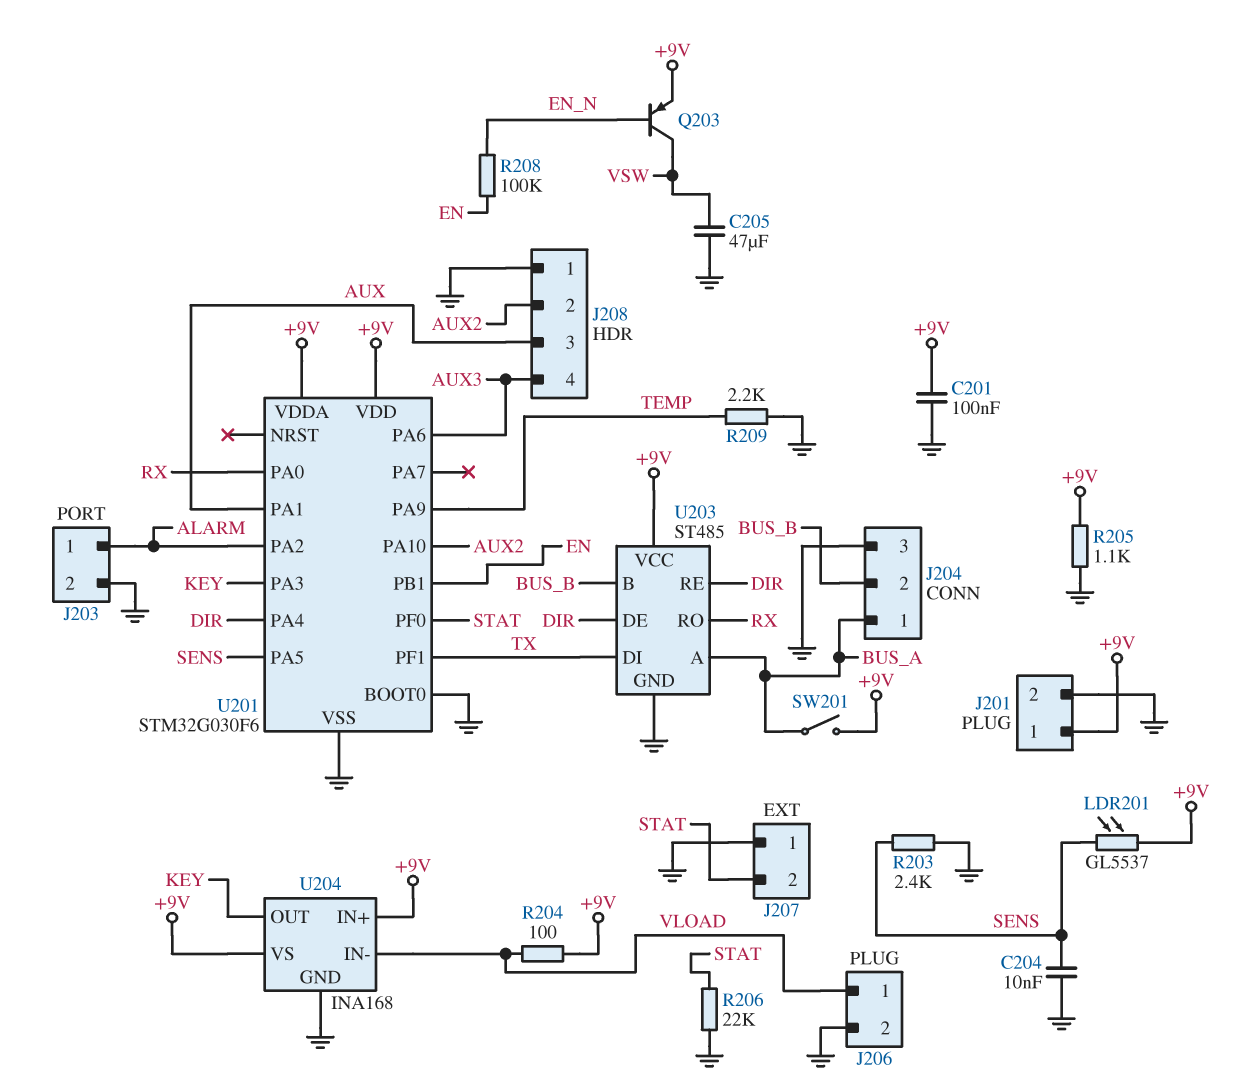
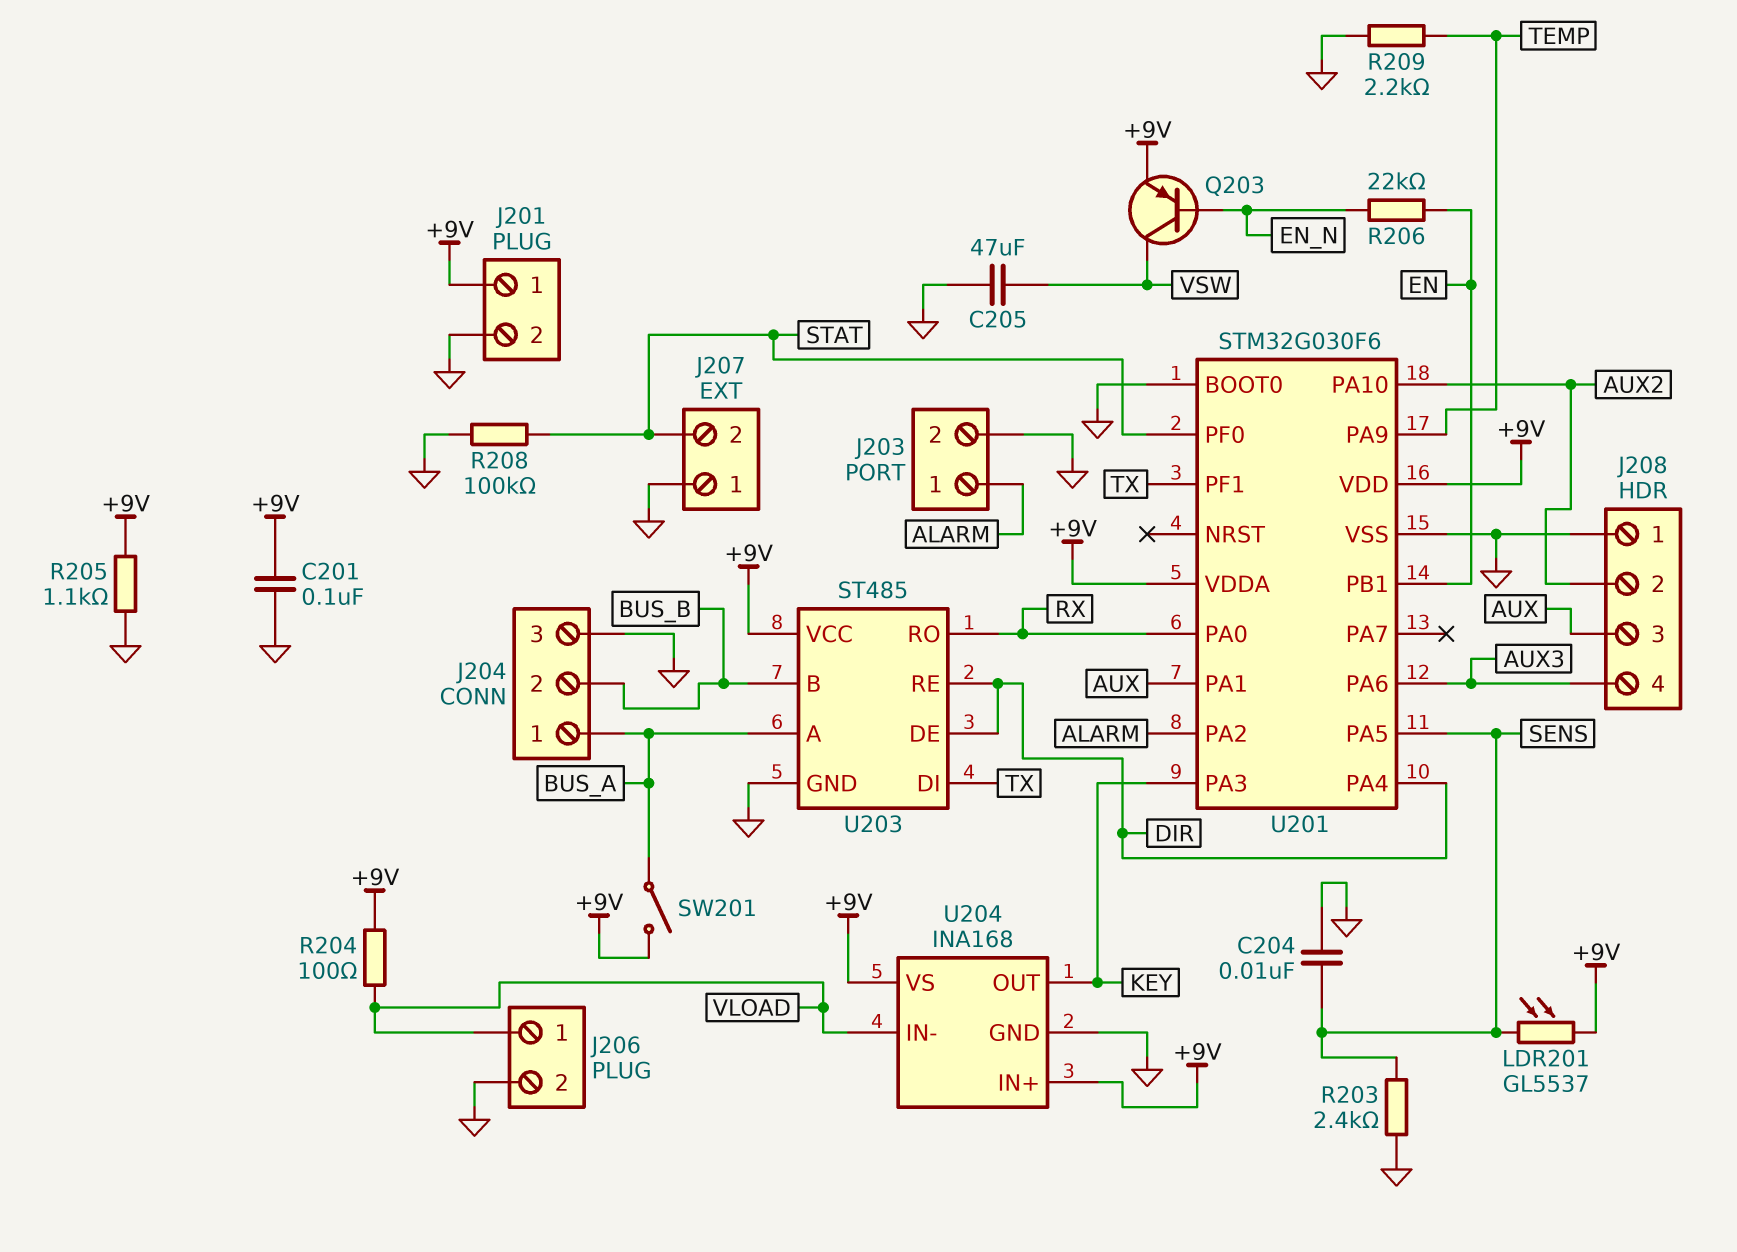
R206: 22k (GND, STAT) -> 22k (EN, EN_N)
R208: 100k (EN, EN_N) -> 100k (GND, STAT)

